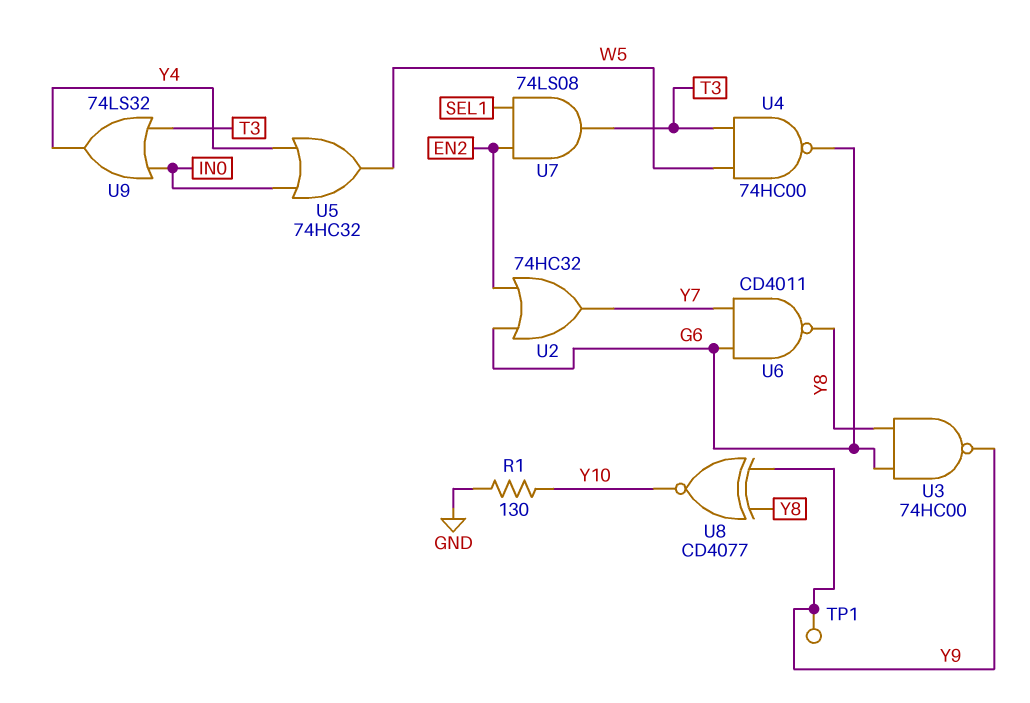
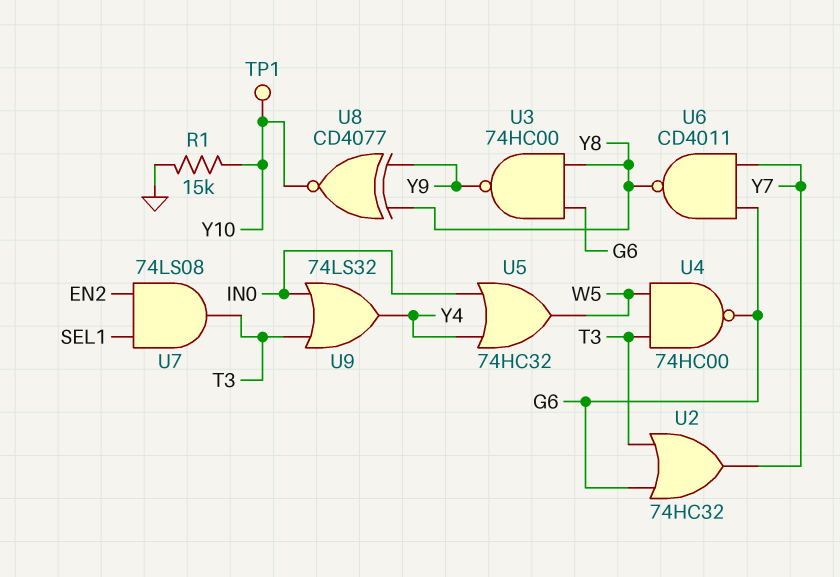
R1: 130 (GND, Y10) -> 15k (GND, Y10)
TP1: test point (Y9) -> test point (Y10)
U2: OR 74HC32 (in EN2, in G6, out Y7) -> OR 74HC32 (in G6, in T3, out Y7)

